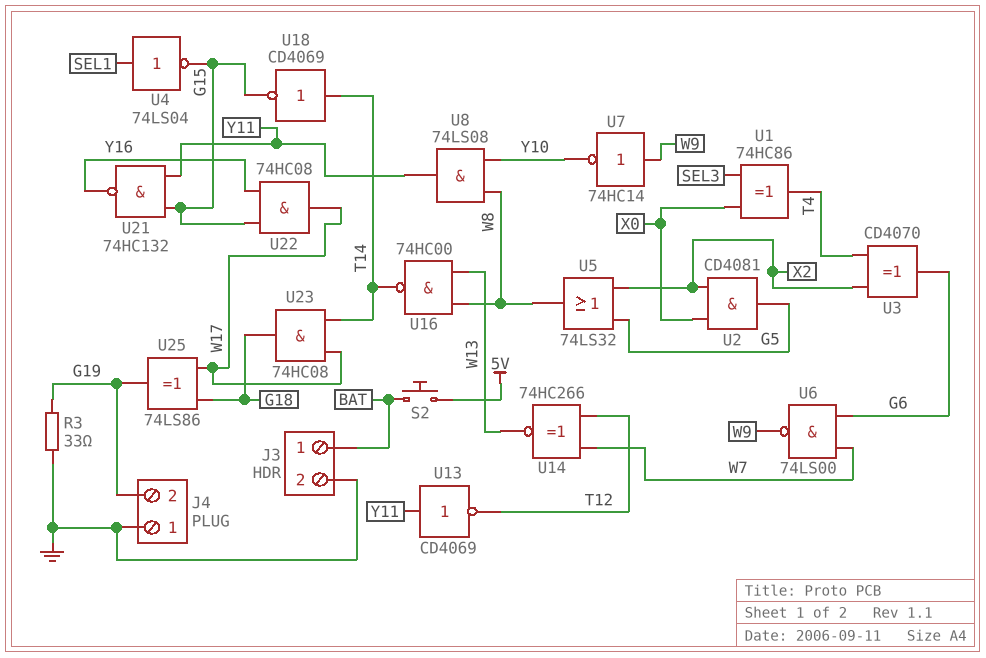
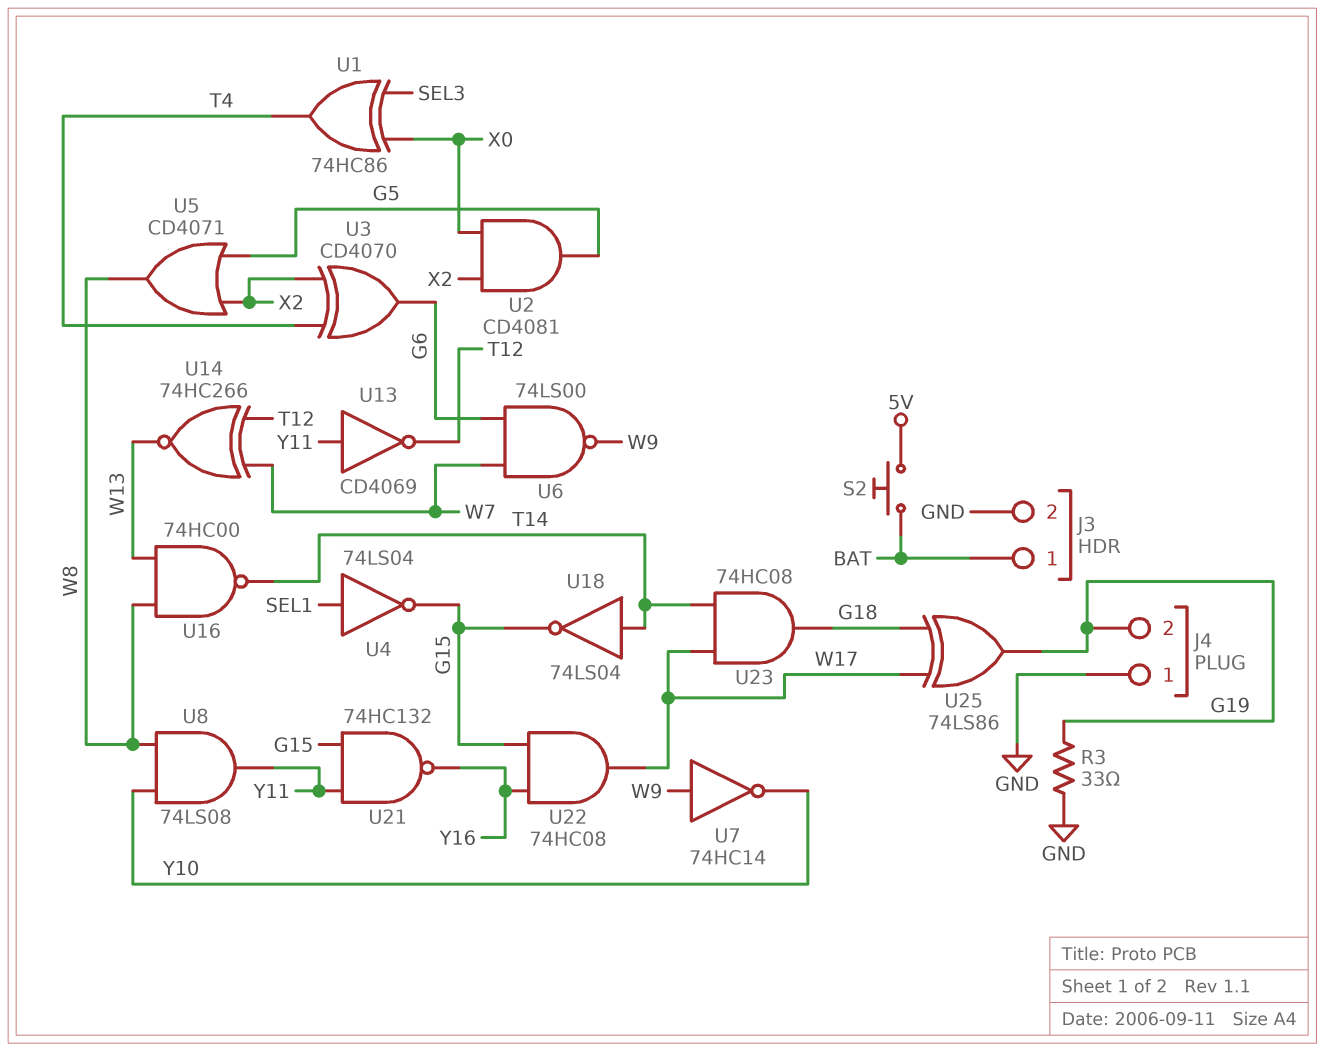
U5: OR 74LS32 (in G5, in X2, out W8) -> OR CD4071 (in G5, in X2, out W8)
U18: NOT CD4069 (in T14, out G15) -> NOT 74LS04 (in T14, out G15)

